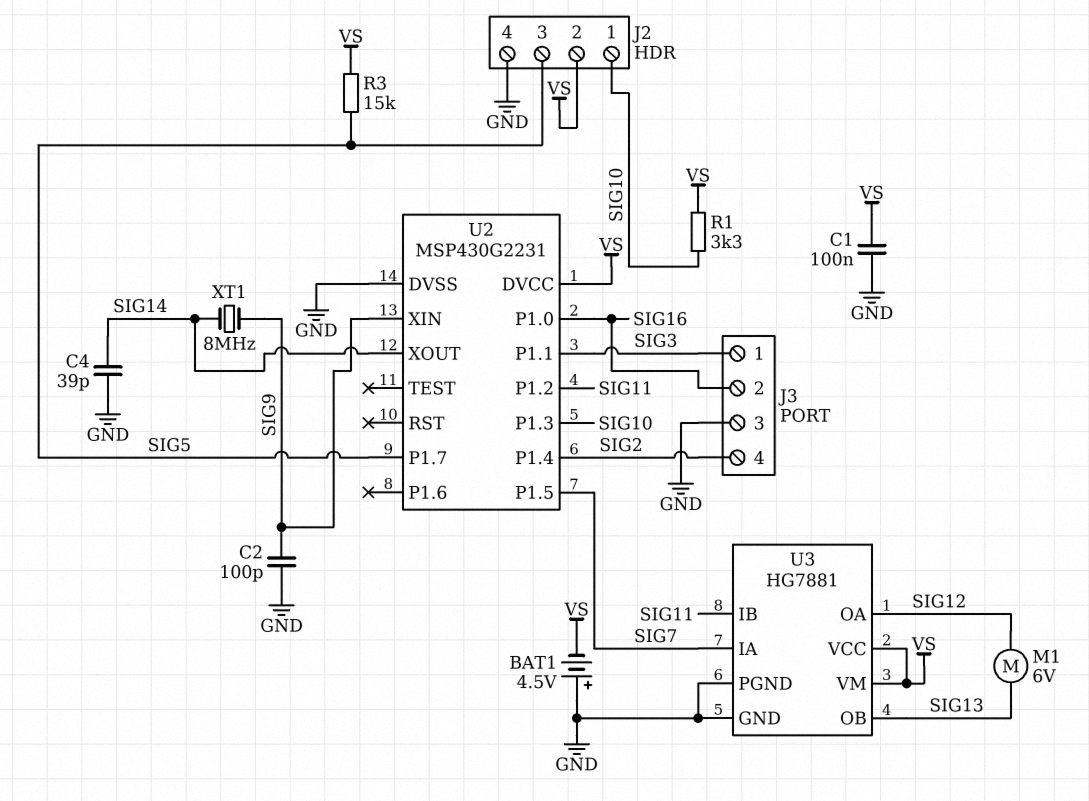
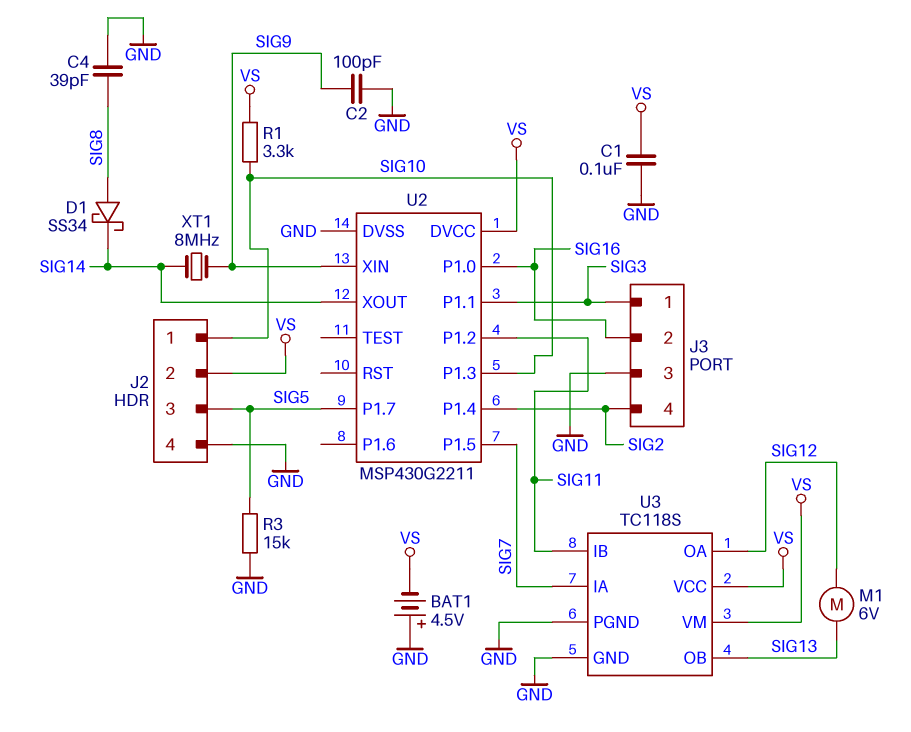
C4: 39pF (GND, SIG14) -> 39pF (GND, SIG8)
D1: none -> schottky SS34 (A SIG8, K SIG14)
R3: 15k (SIG5, VS) -> 15k (GND, SIG5)
U2: MSP430G2231 -> MSP430G2211
U3: HG7881 -> TC118S

